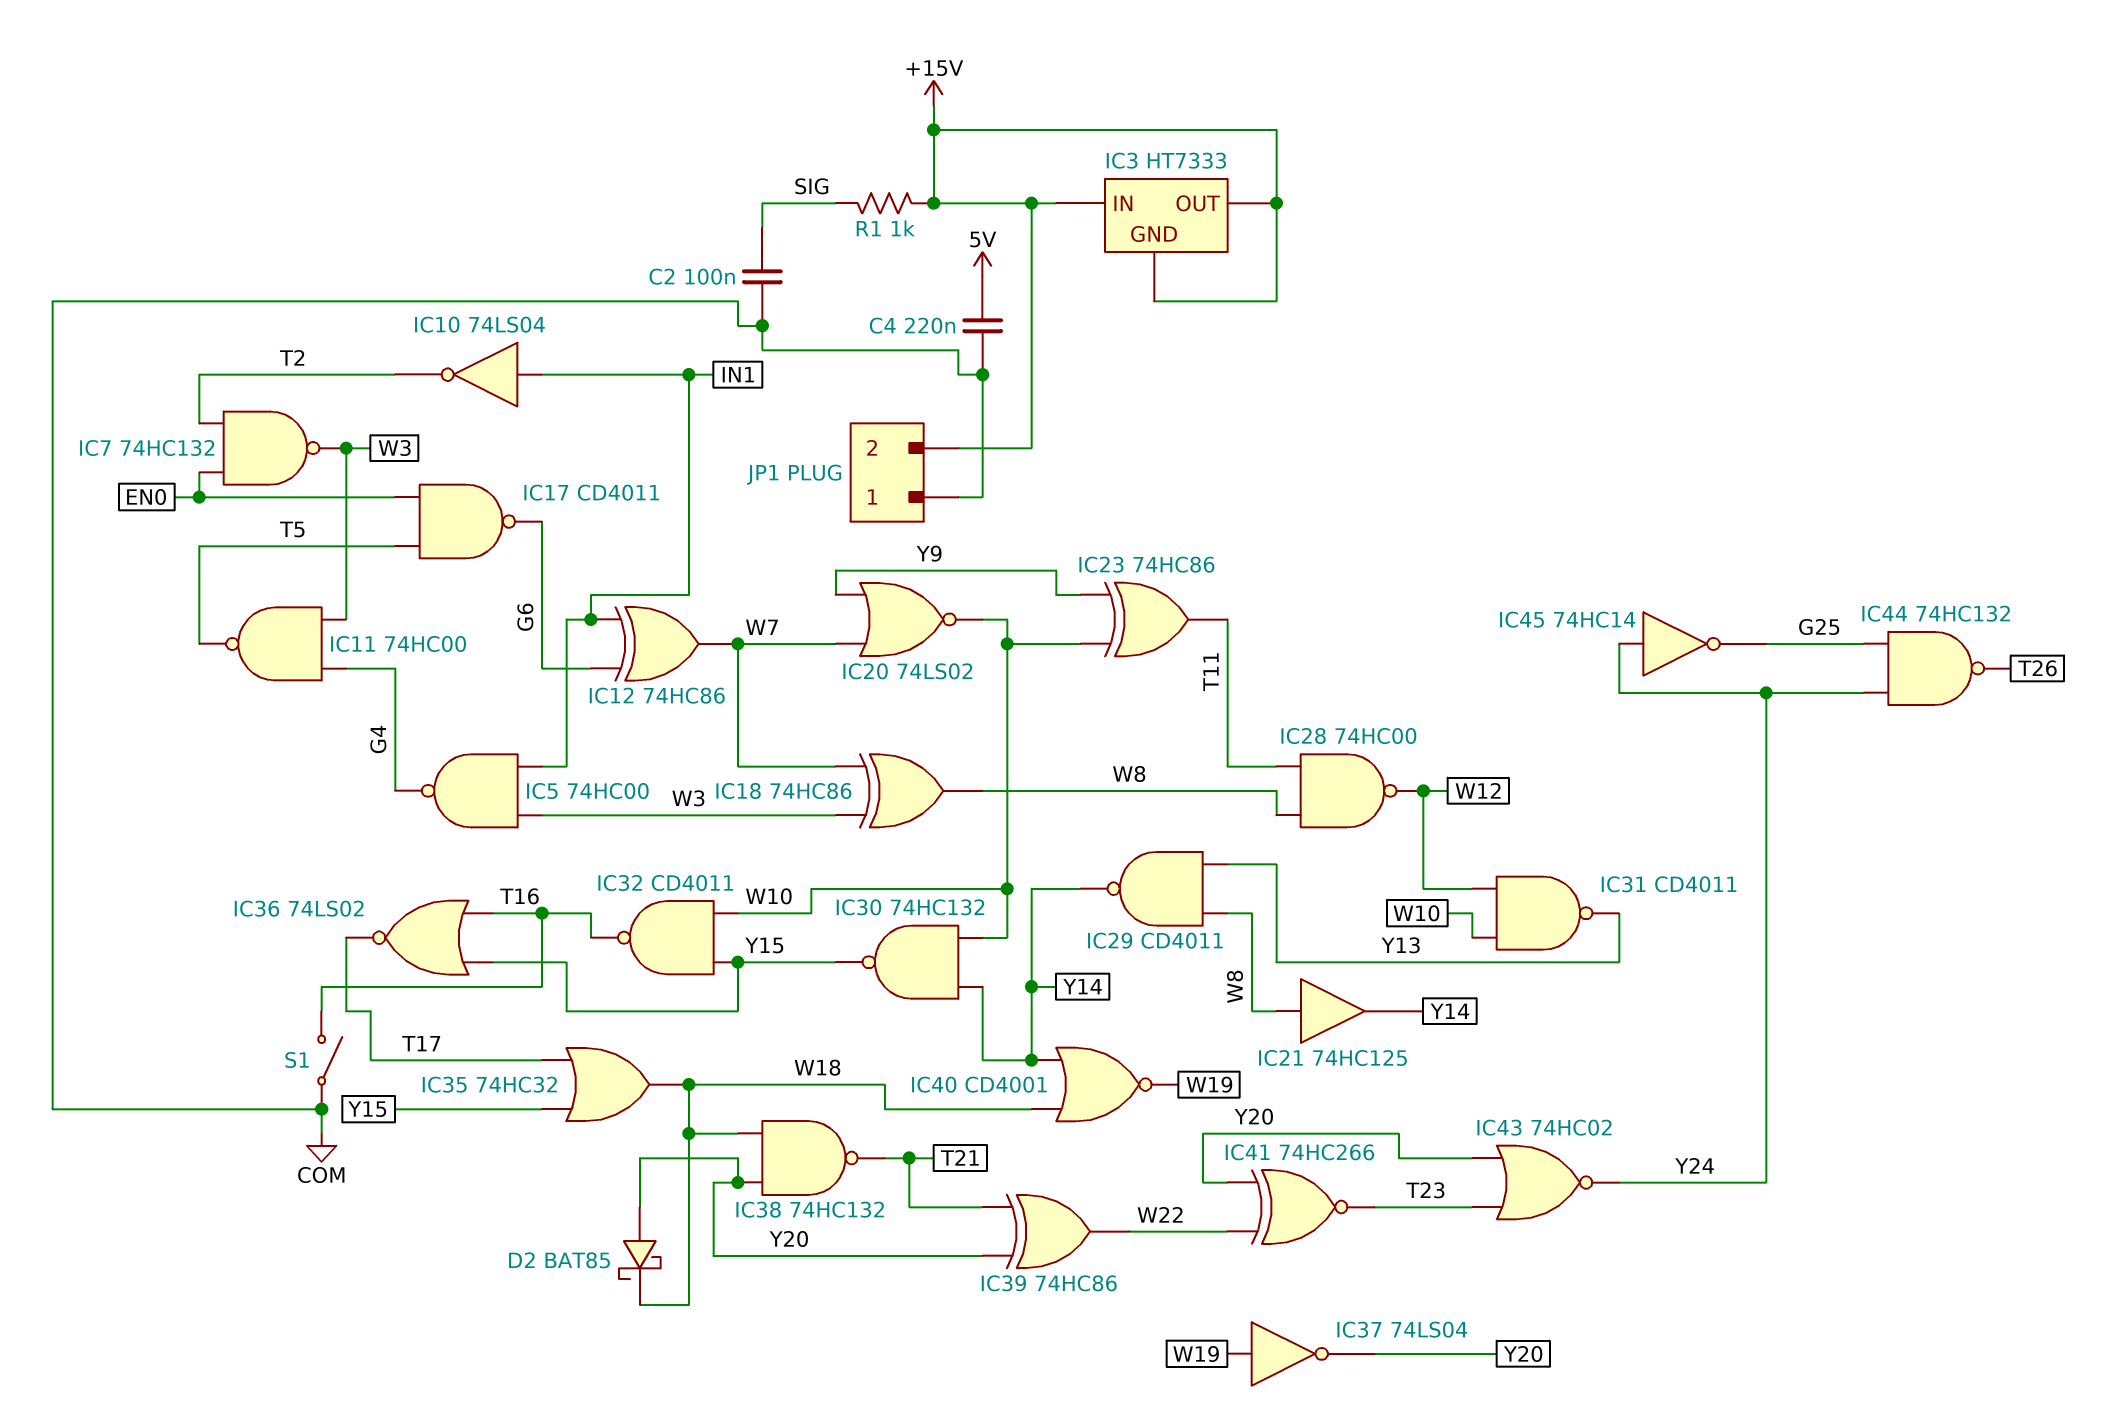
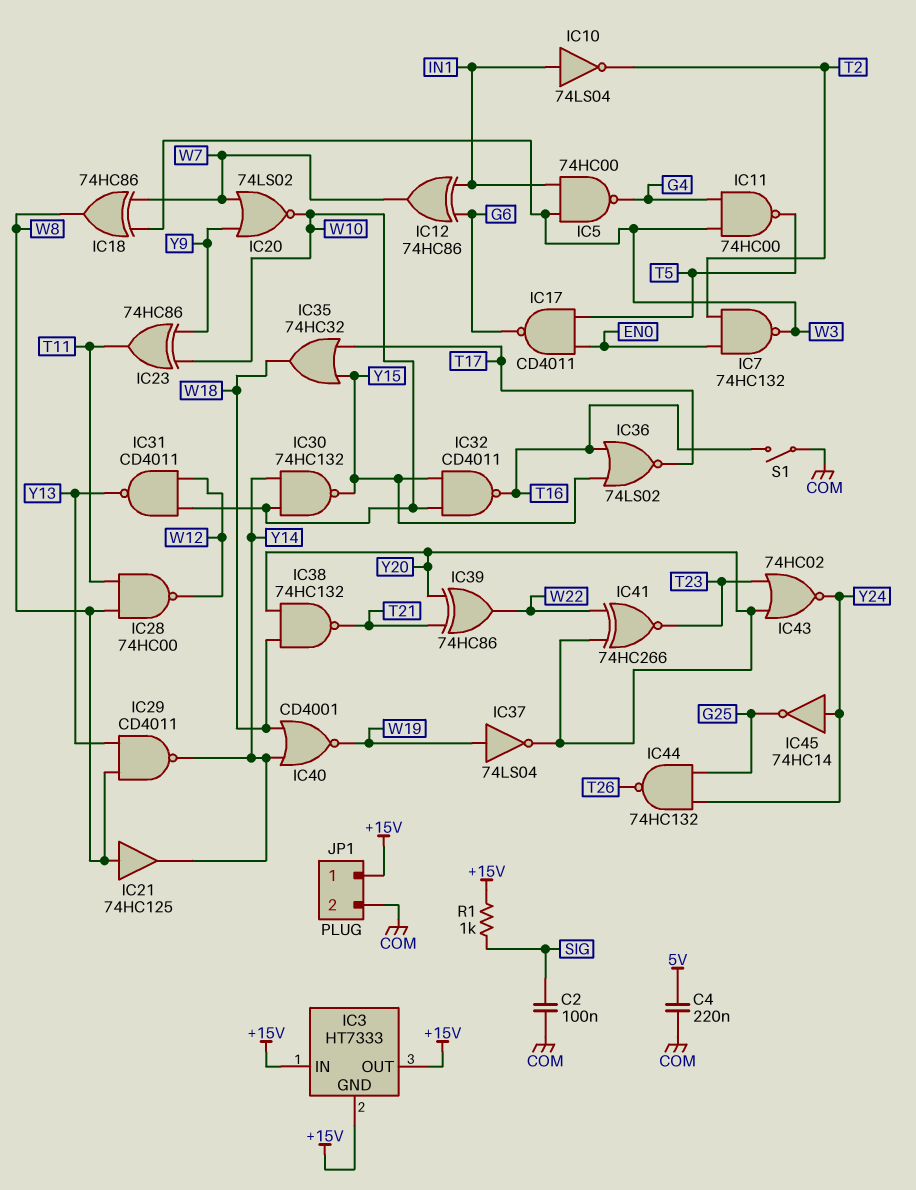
D2: schottky BAT85 (A Y20, K W18) -> none
JP1 pin 1: COM -> +15V
JP1 pin 2: +15V -> COM

